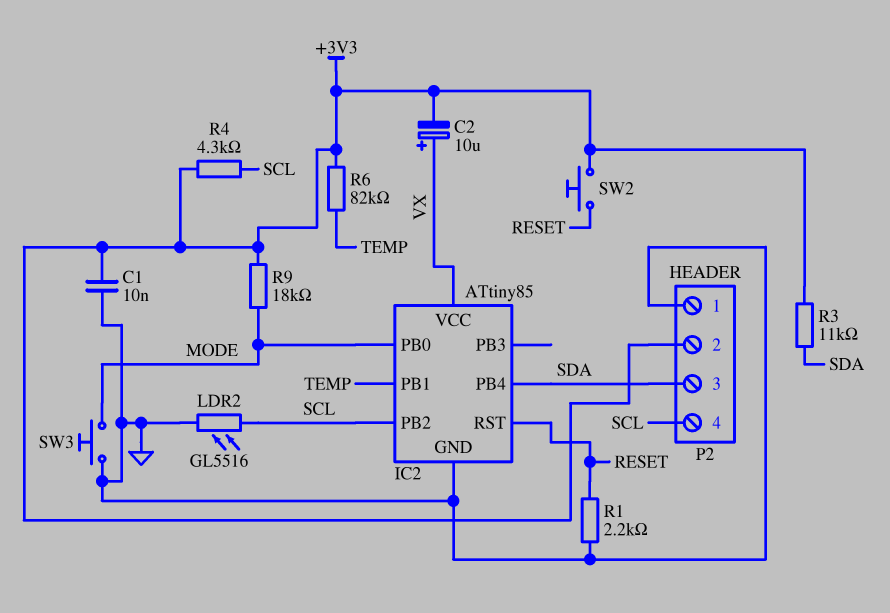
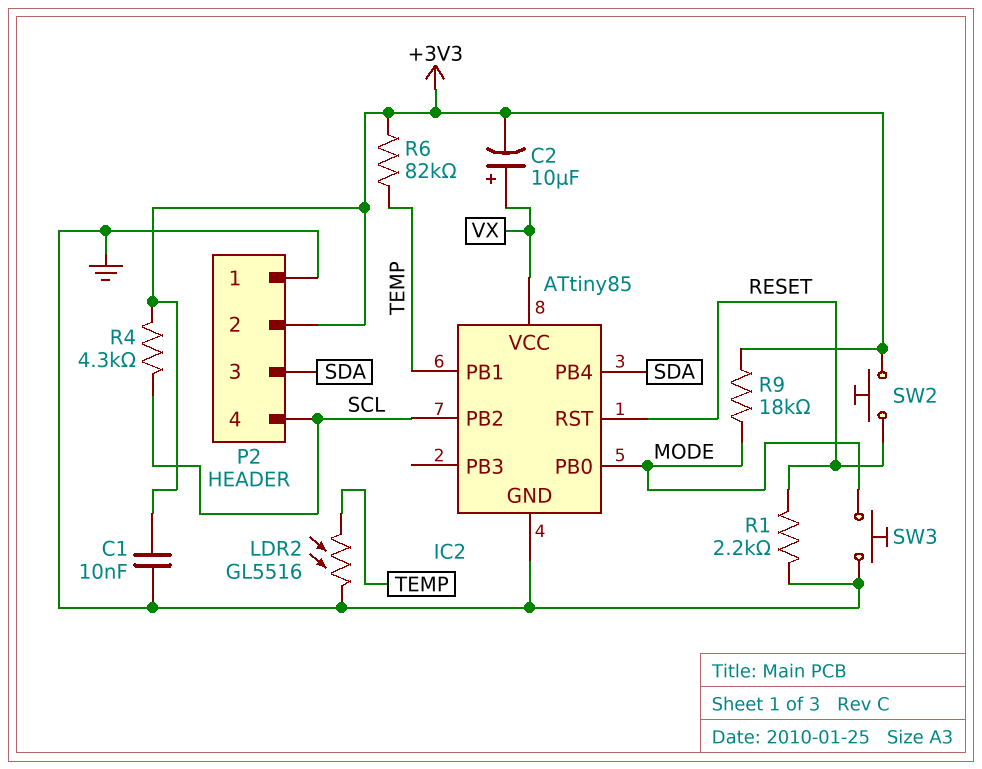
LDR2: GL5516 (GND, SCL) -> GL5516 (GND, TEMP)
R3: 11k (+3V3, SDA) -> none

